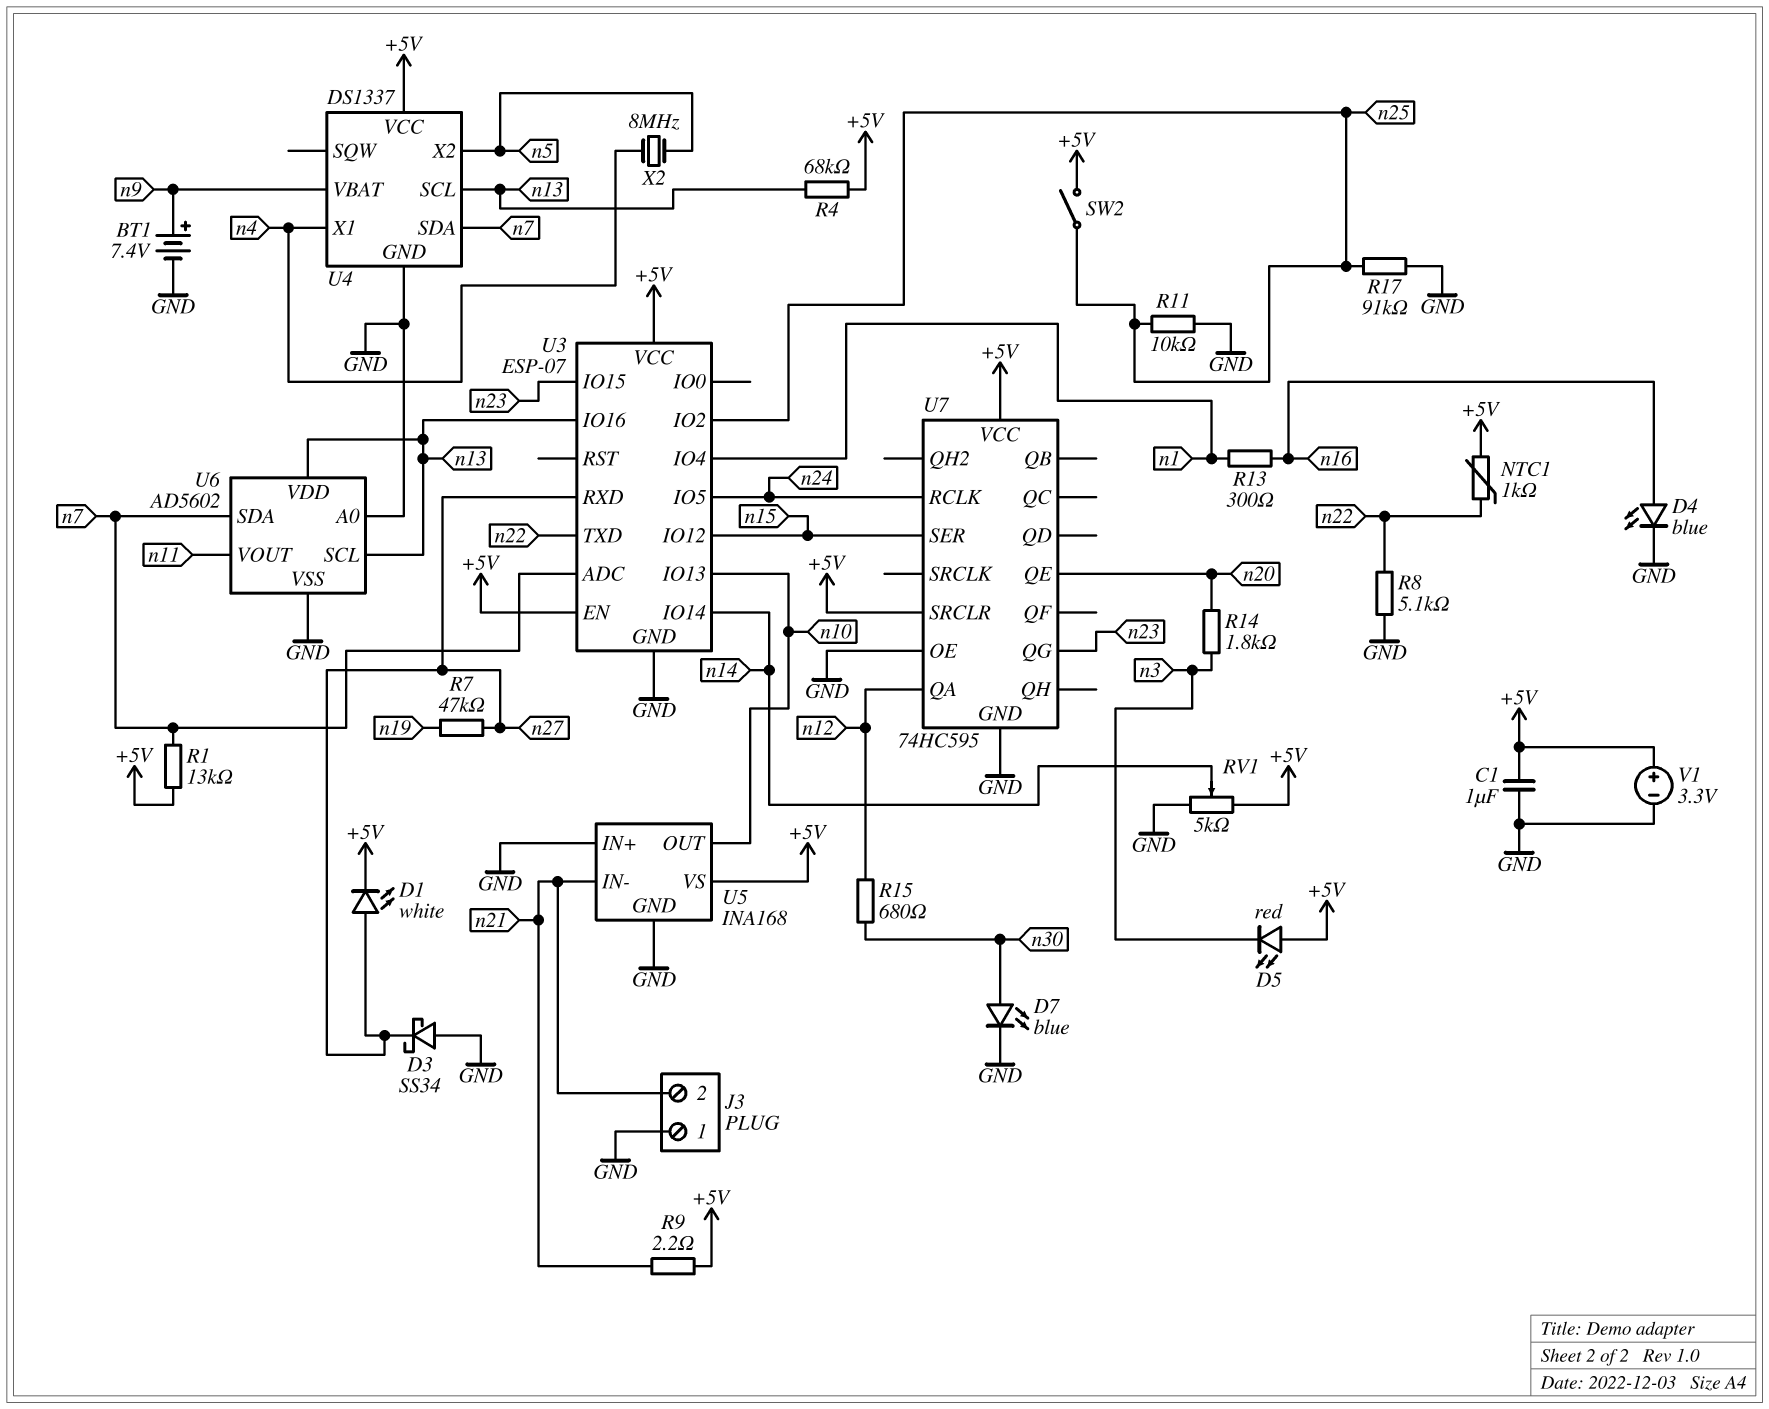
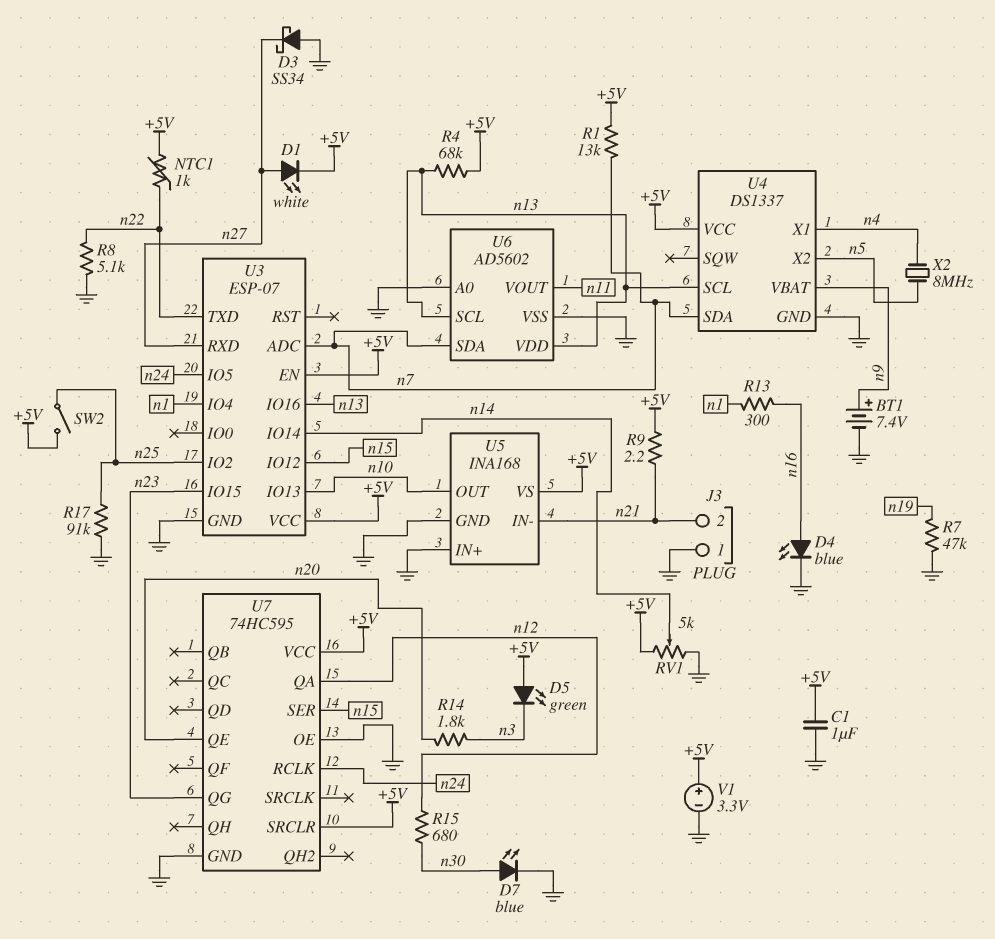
D5: LED red (A +5V, K n3) -> LED green (A +5V, K n3)
R7: 47k (n19, n27) -> 47k (GND, n19)
R11: 10k (GND, n25) -> none

